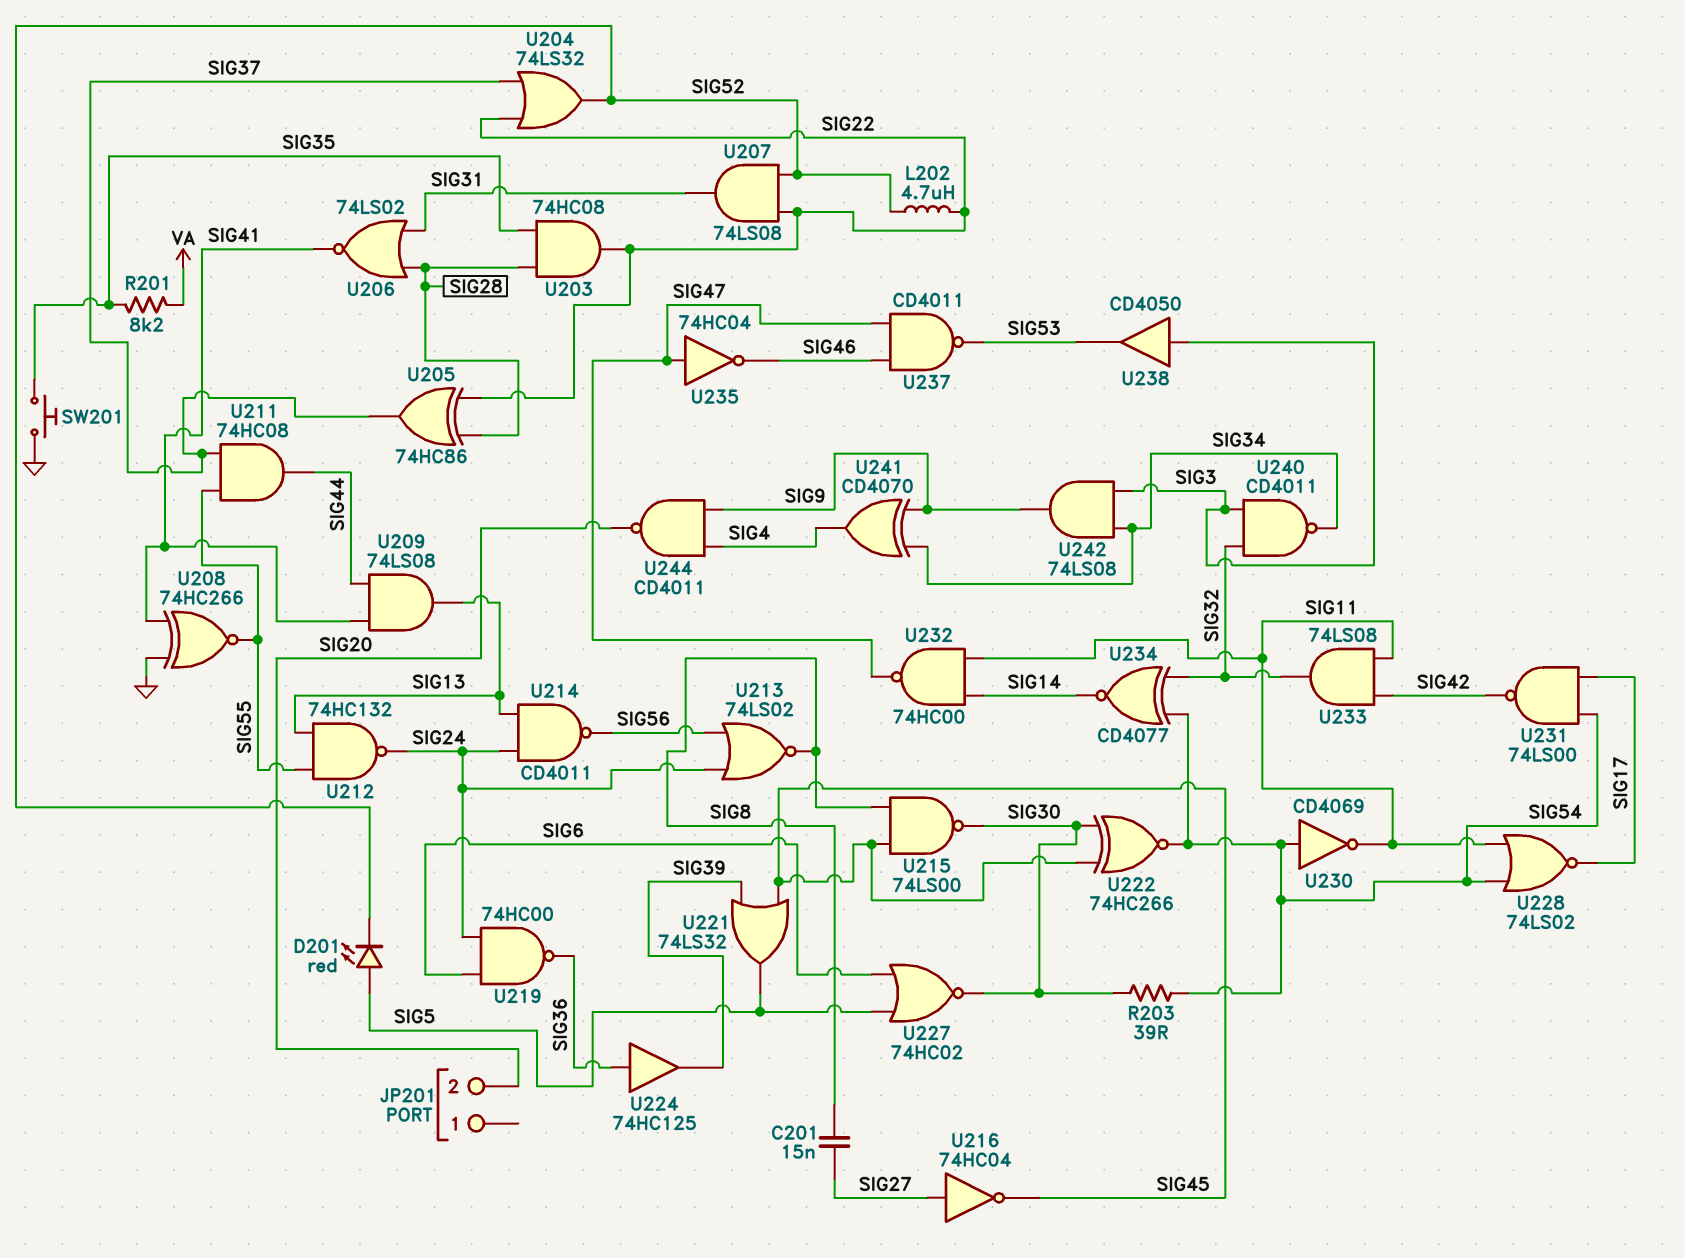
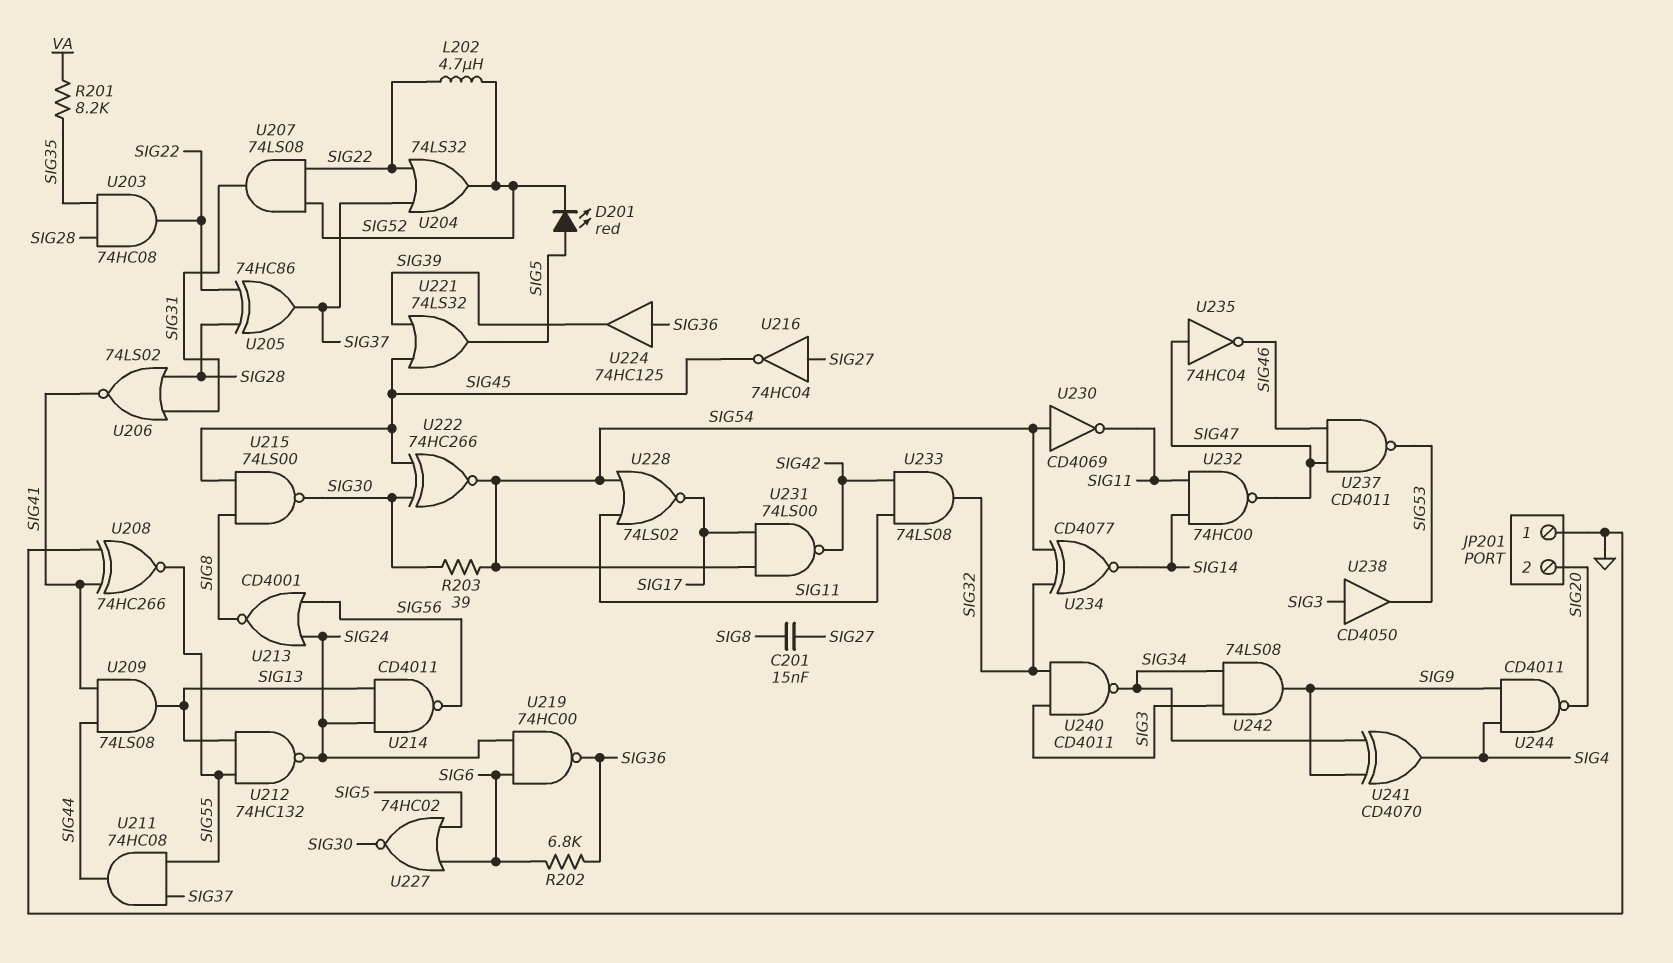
JP201 pin 1: none -> GND
R202: none -> 6.8k (SIG6, SIG36)
SW201: button (GND, SIG35) -> none
U213: NOR 74LS02 (in SIG24, in SIG56, out SIG8) -> NOR CD4001 (in SIG24, in SIG56, out SIG8)

